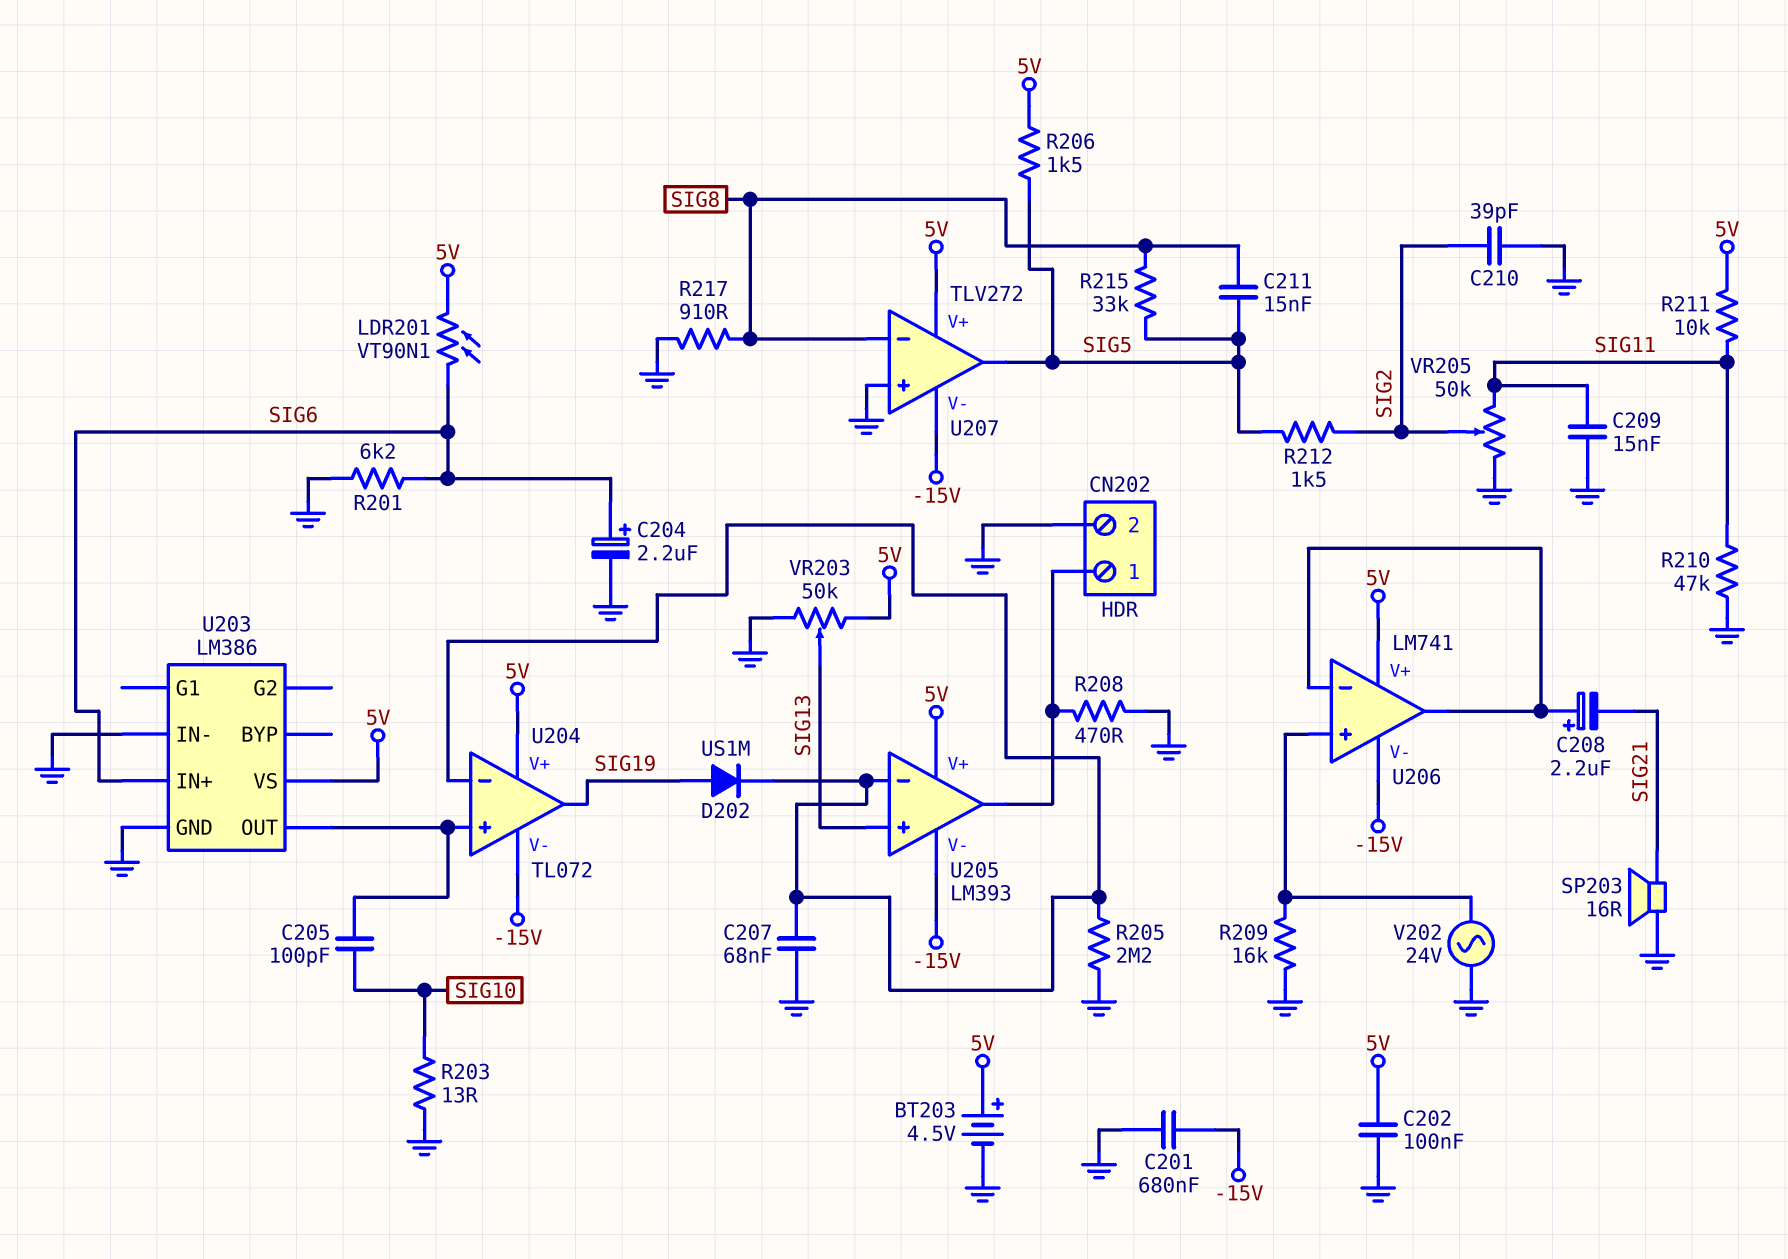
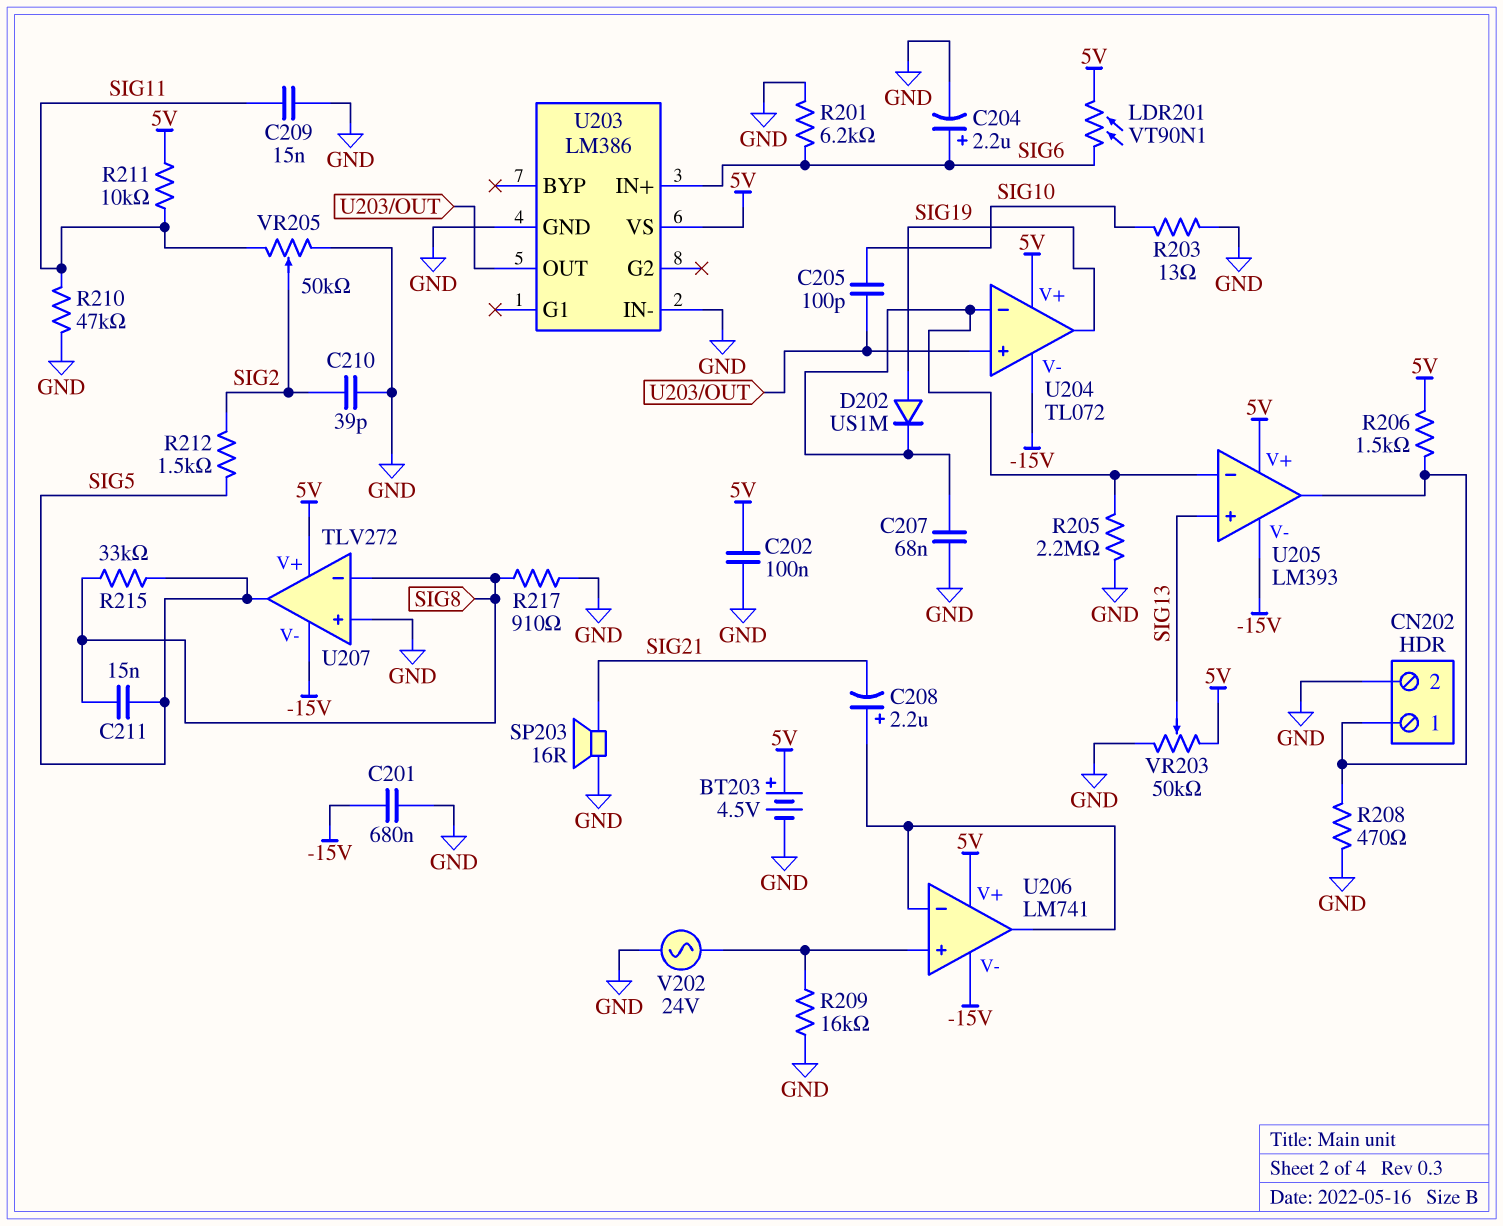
R206: 1.5k (5V, SIG5) -> 1.5k (5V, CN202/1)

